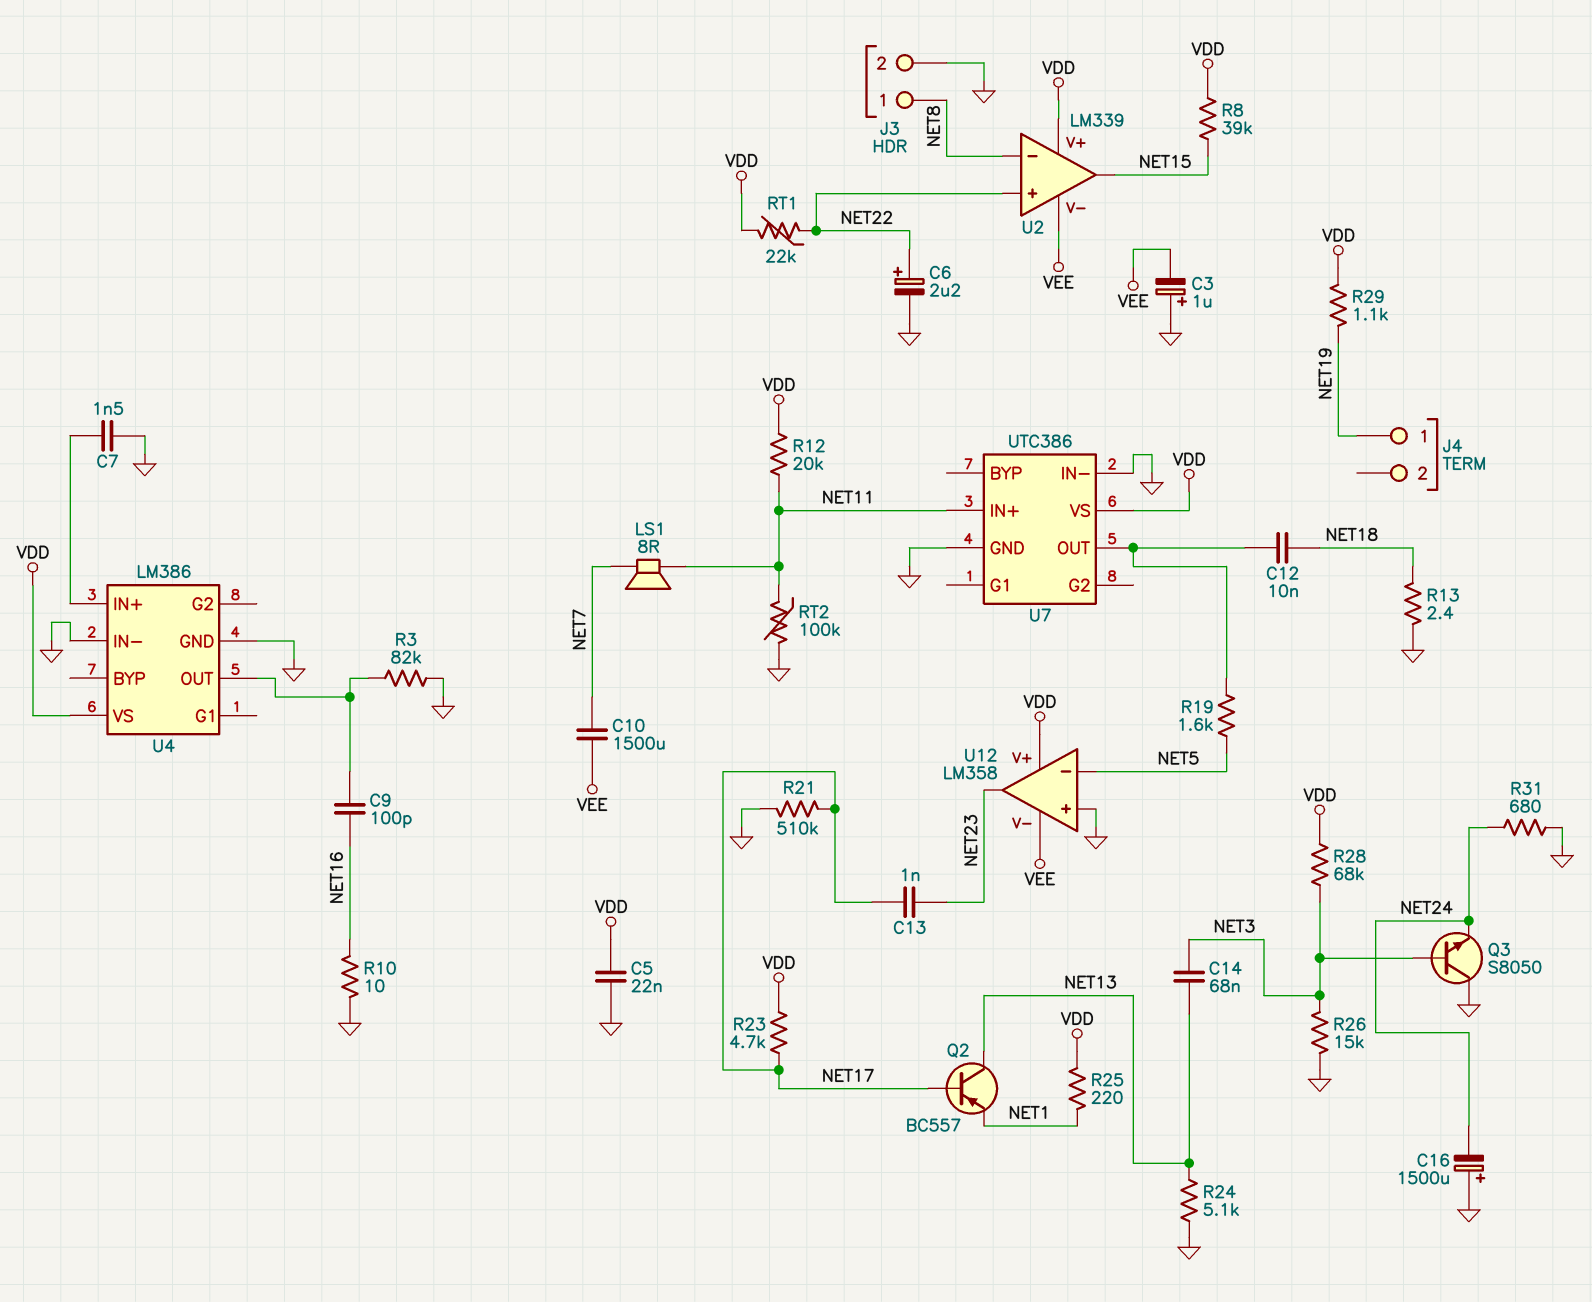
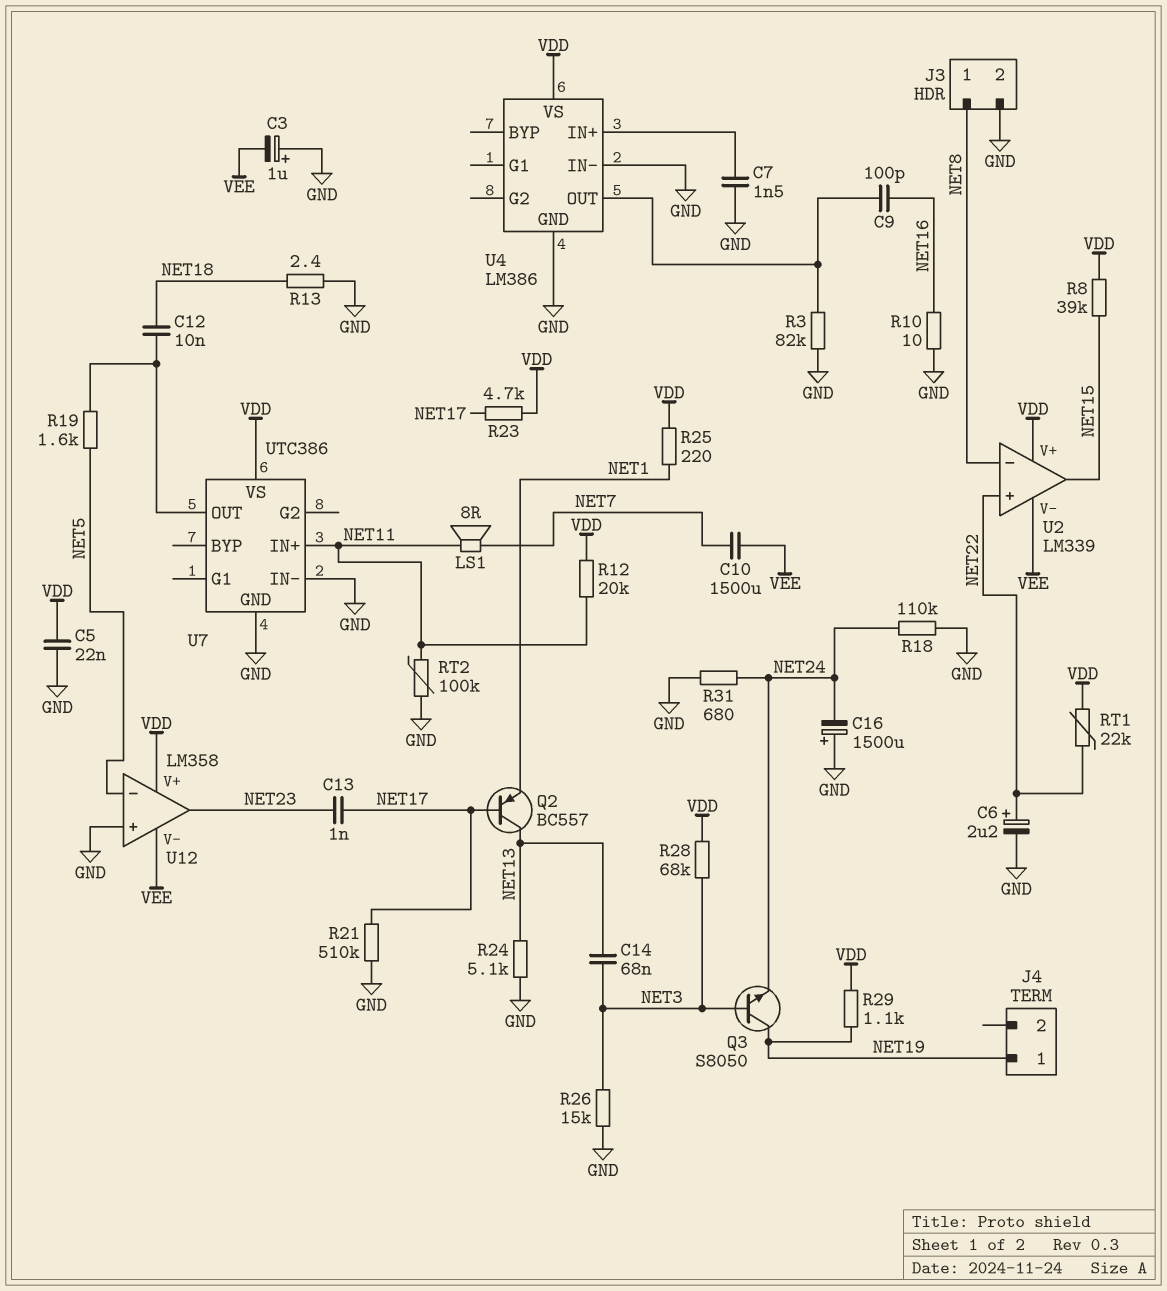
Q3: NPN S8050 (B NET3, C GND, E NET24) -> NPN S8050 (B NET3, C NET19, E NET24)
R18: none -> 110k (GND, NET24)

